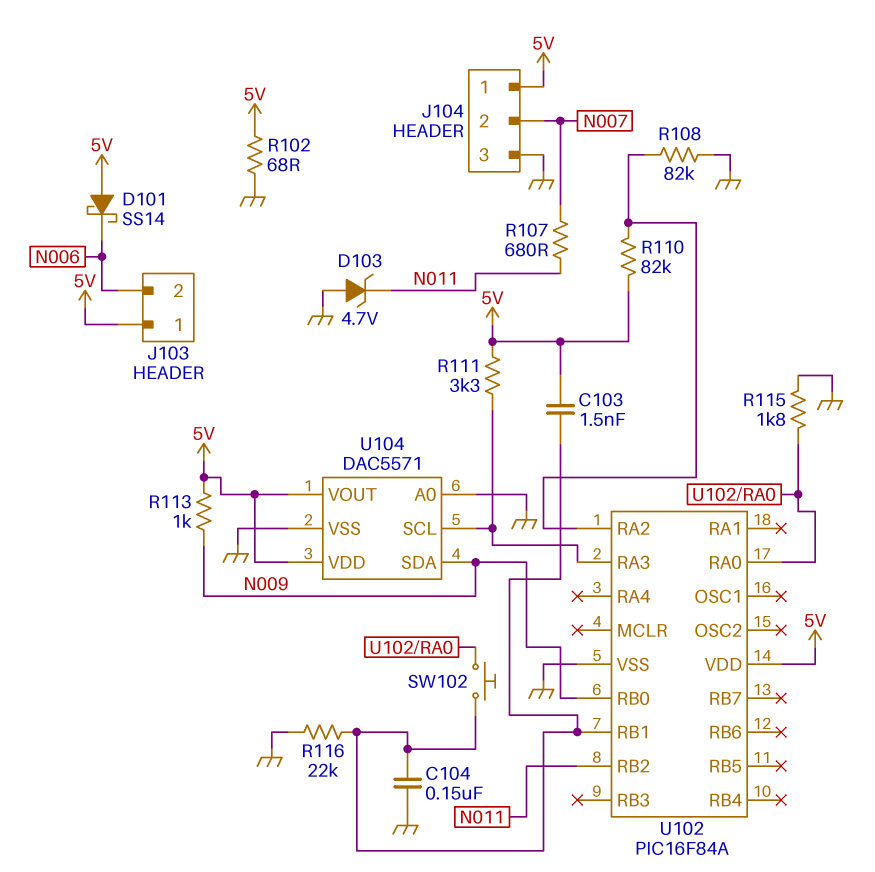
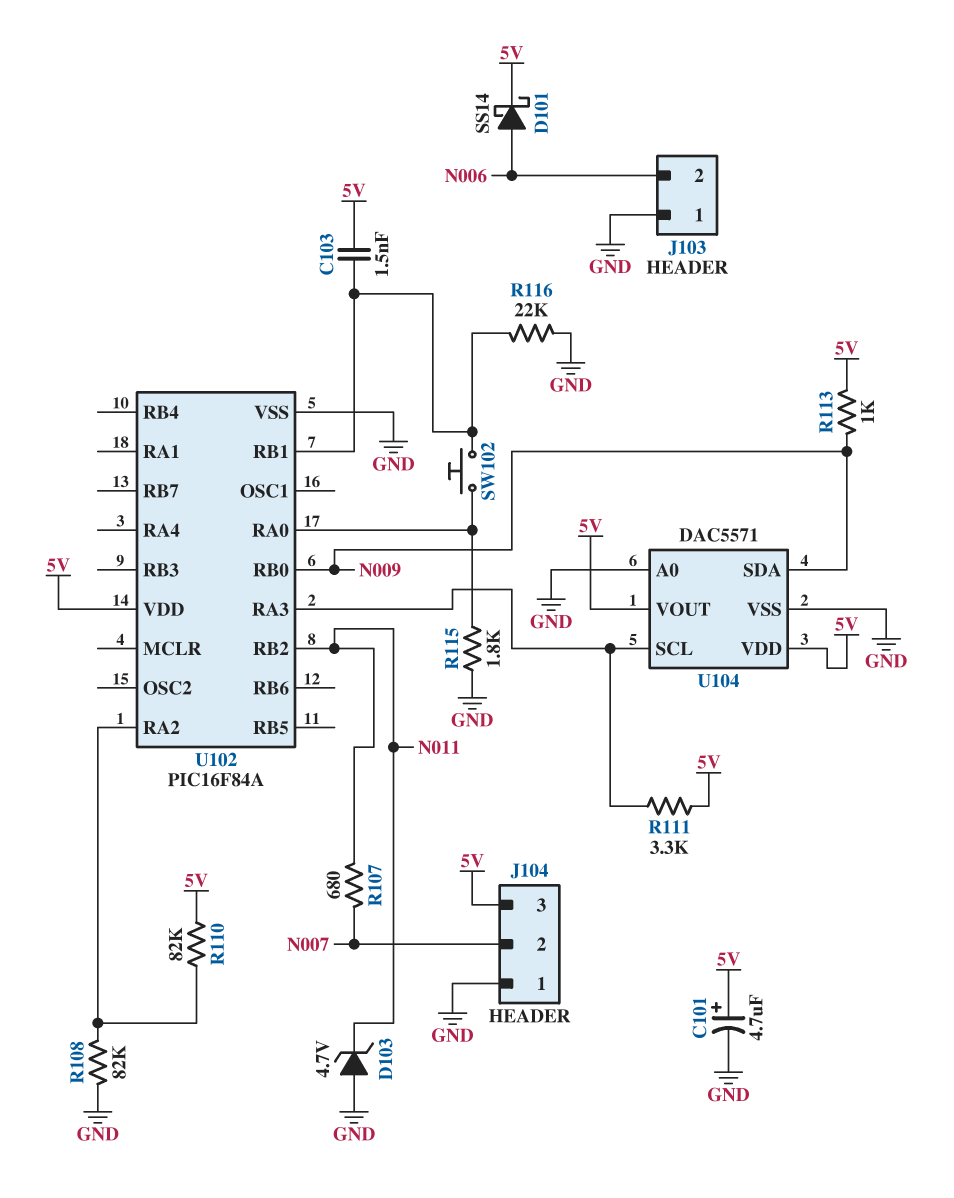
C101: none -> 4.7uF (plus 5V, minus GND)
C104: 150nF (GND, U102/RB1) -> none
D101: schottky SS14 (A 5V, K N006) -> schottky SS14 (A N006, K 5V)
J103 pin 1: 5V -> GND
J104 pin 1: 5V -> GND
J104 pin 3: GND -> 5V
R102: 68 (5V, GND) -> none

